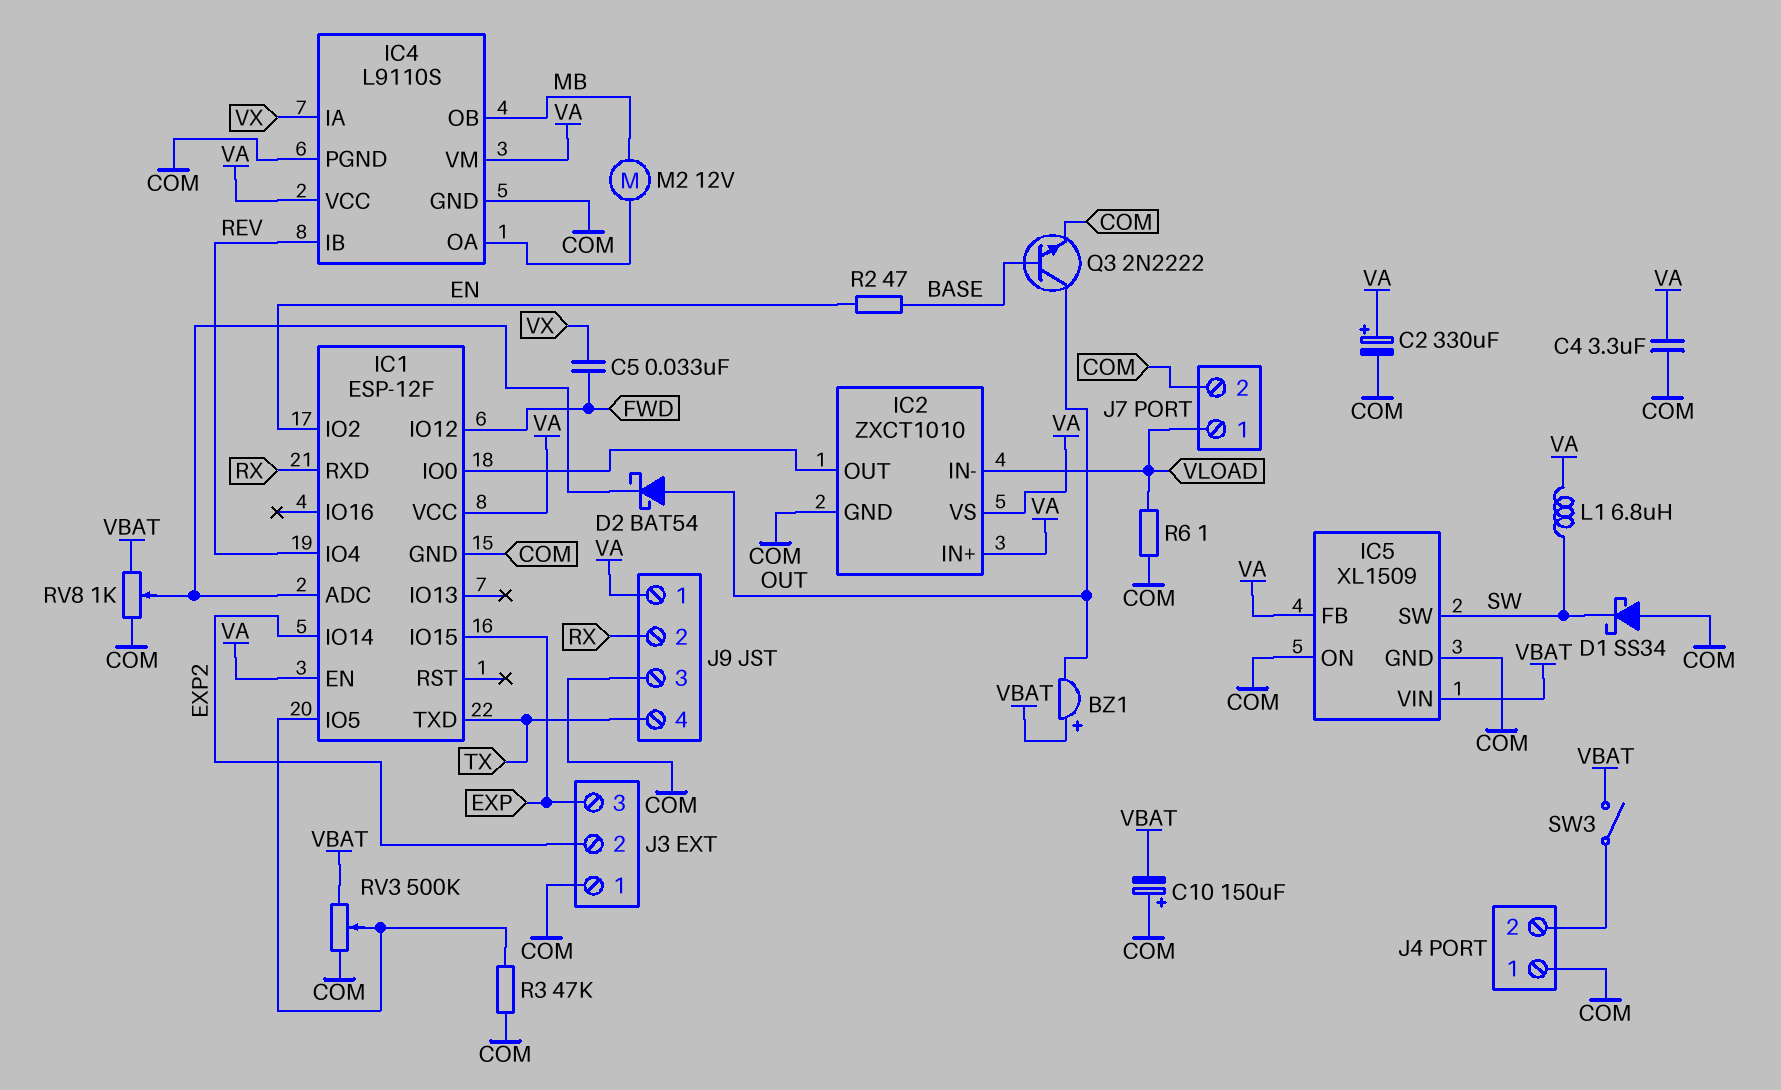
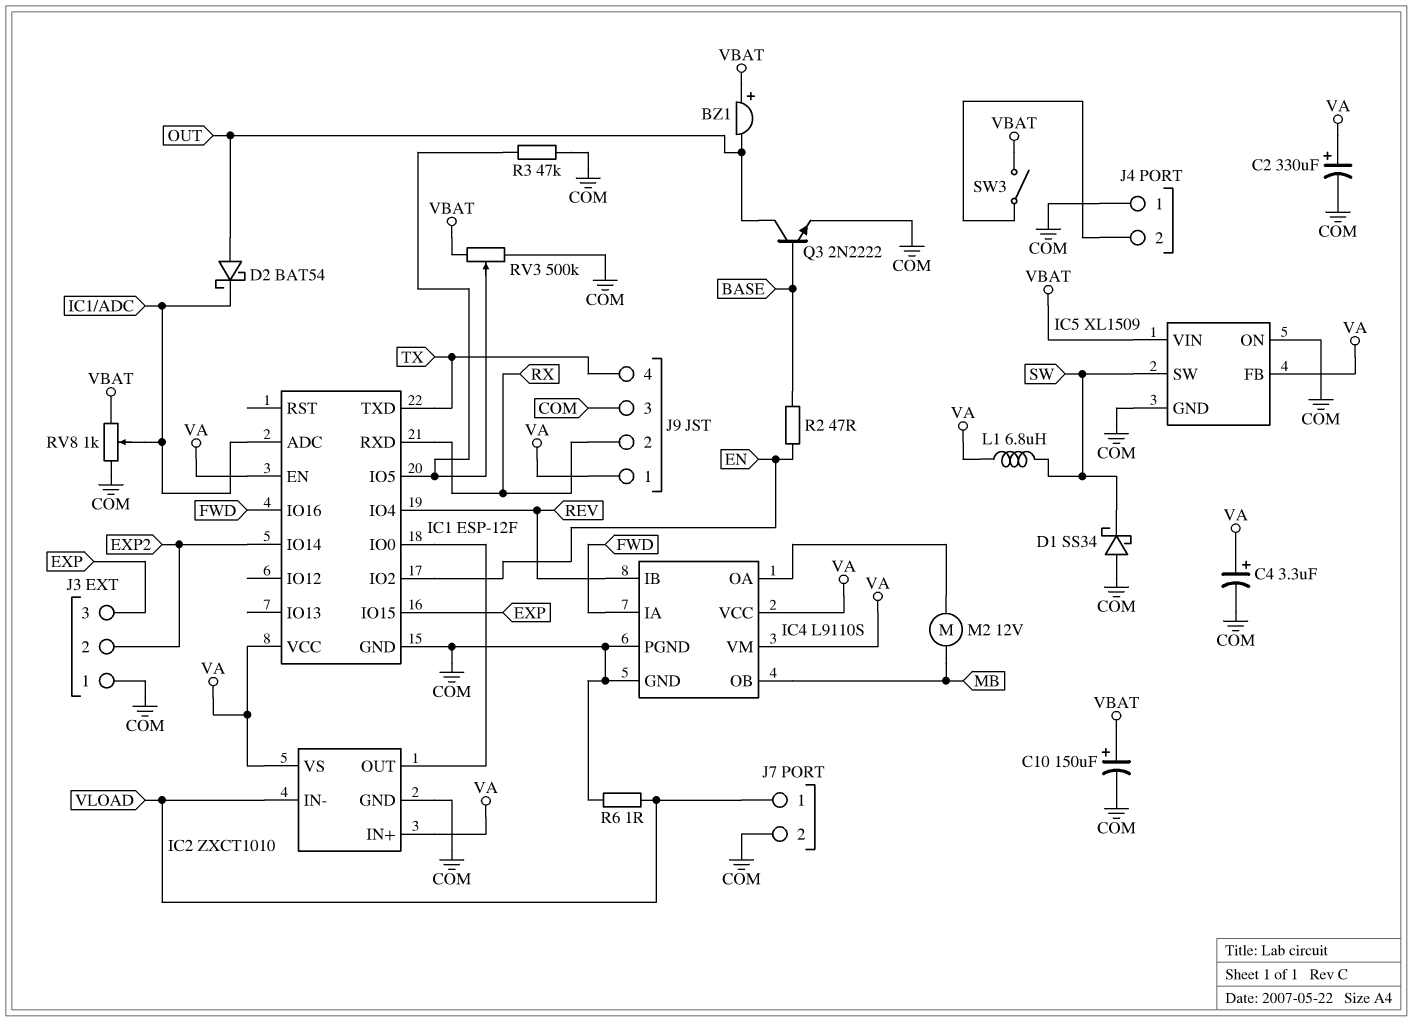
C4: 3.3uF (COM, VA) -> 3.3uF (plus VA, minus COM)
C5: 33nF (FWD, VX) -> none
C10: 150uF (plus COM, minus VBAT) -> 150uF (plus VBAT, minus COM)
IC1 pin IO12: FWD -> none
IC1 pin IO16: none -> FWD
IC4 pin IA: VX -> FWD

